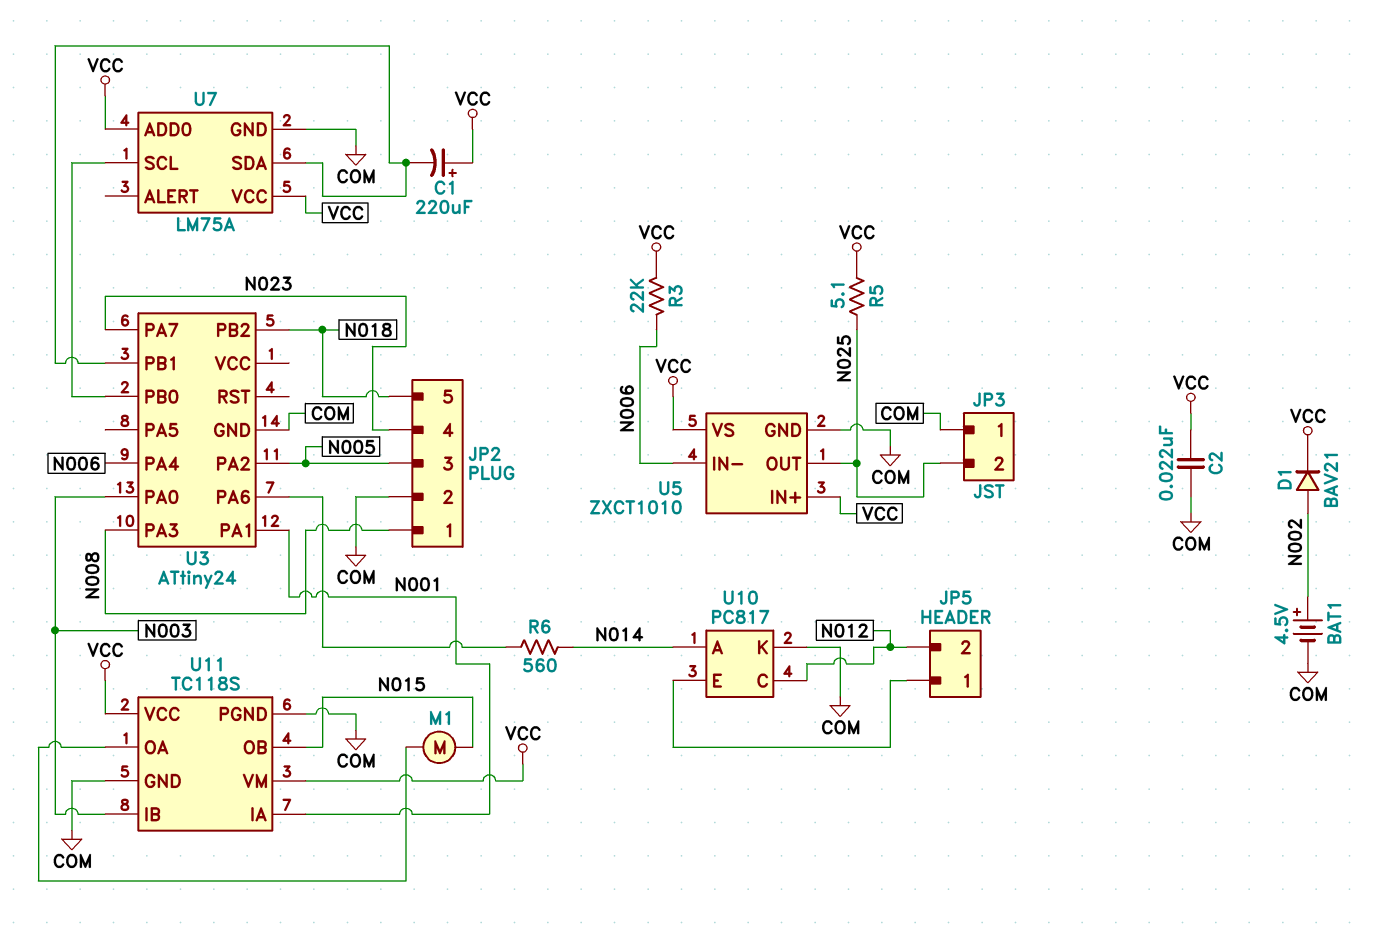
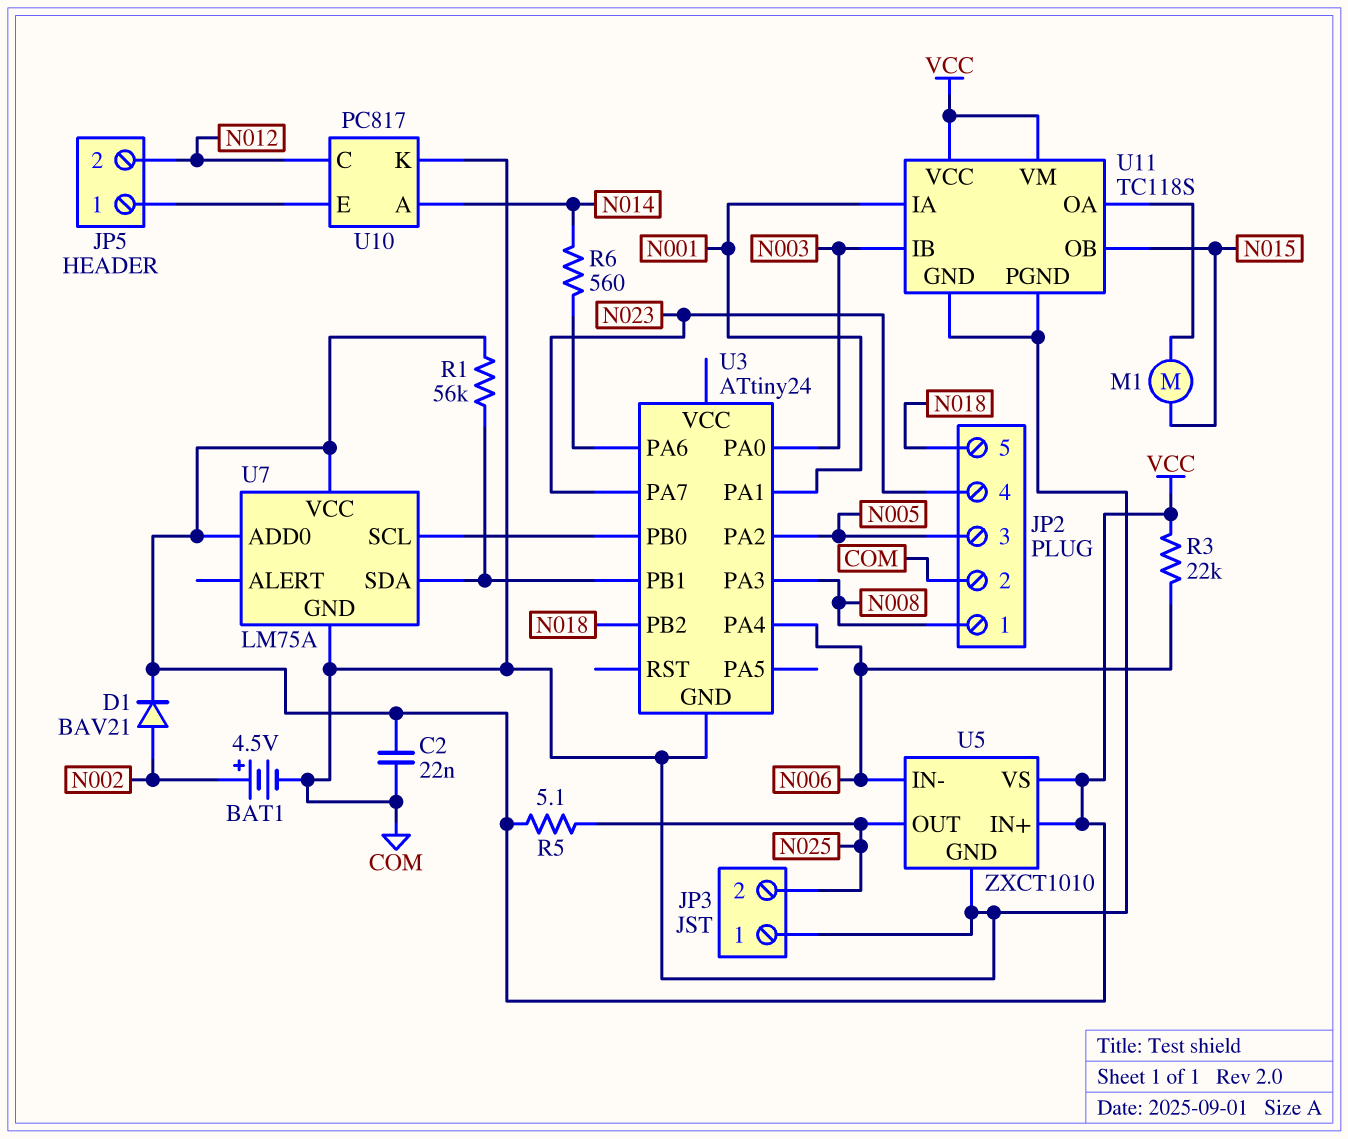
C1: 220uF (plus VCC, minus U3/PB1) -> none
R1: none -> 56k (U3/PB1, VCC)

